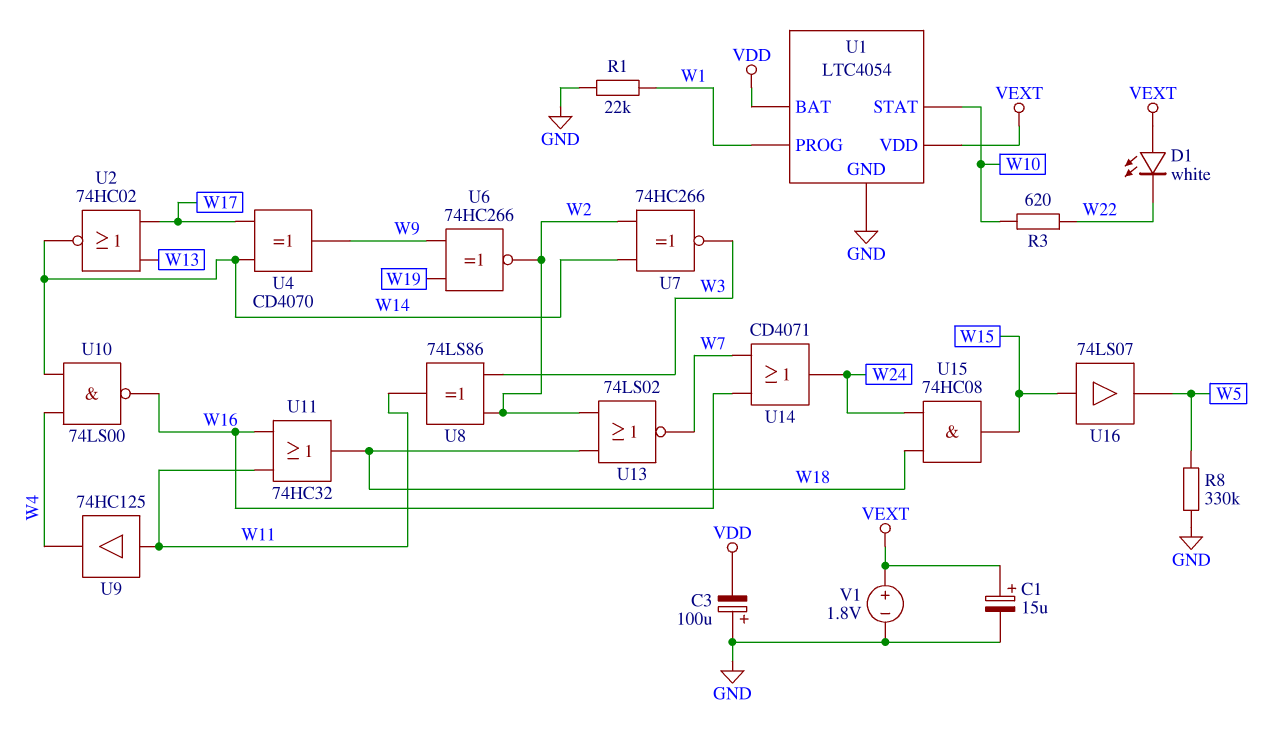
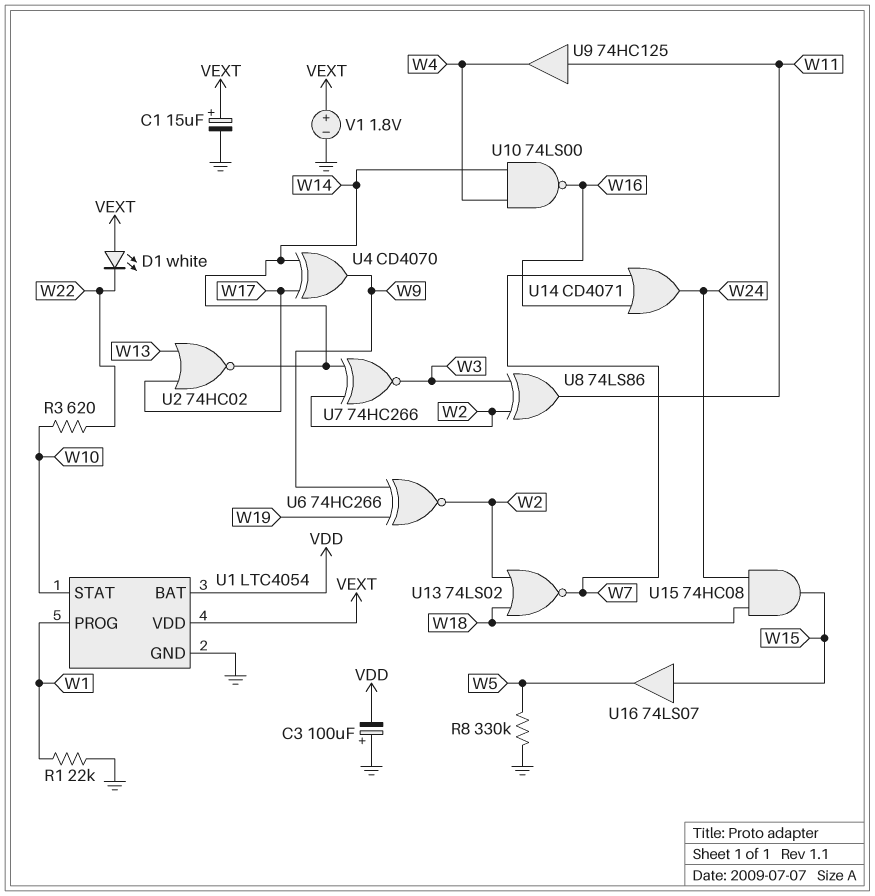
U11: OR 74HC32 (in W11, in W16, out W18) -> none

